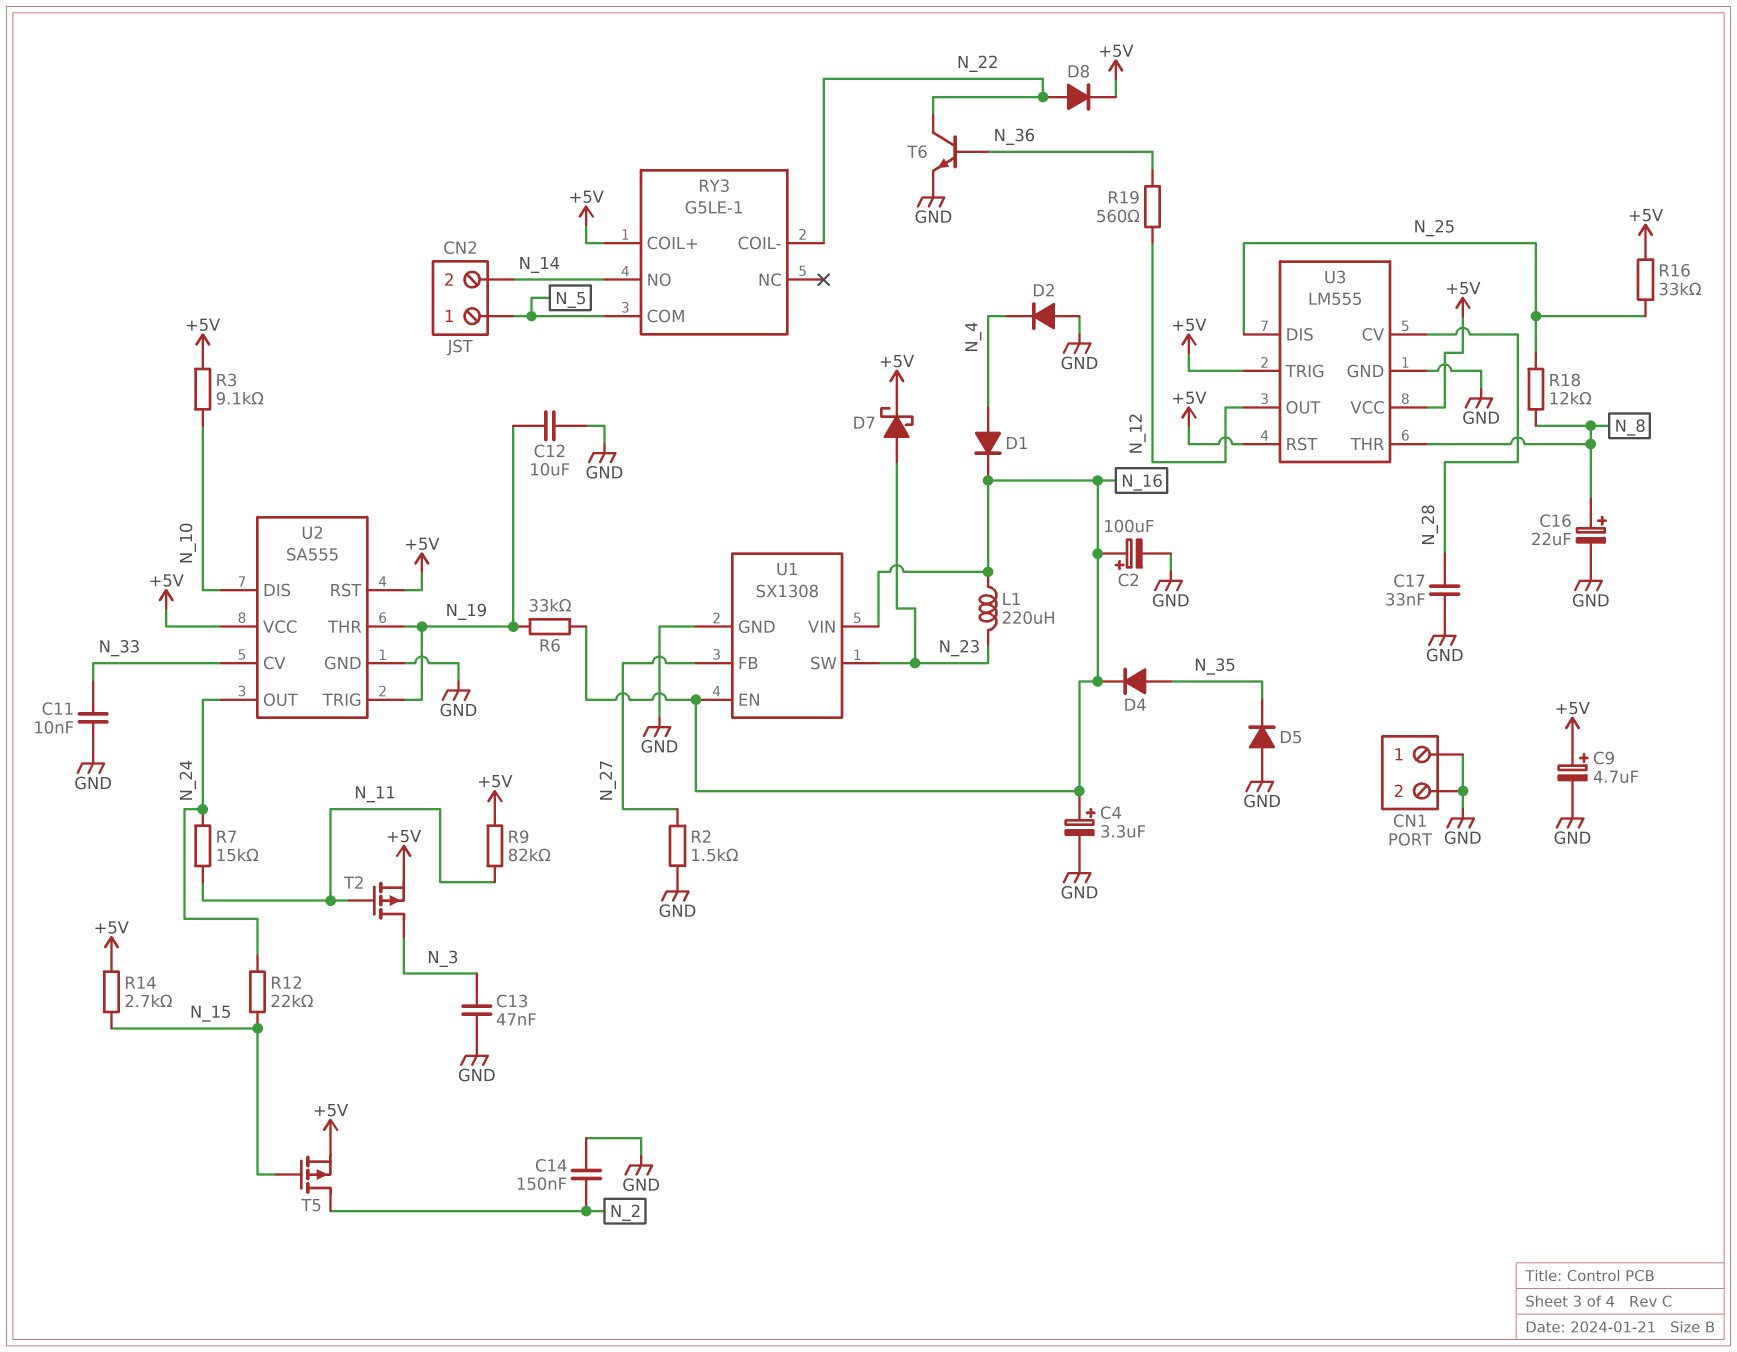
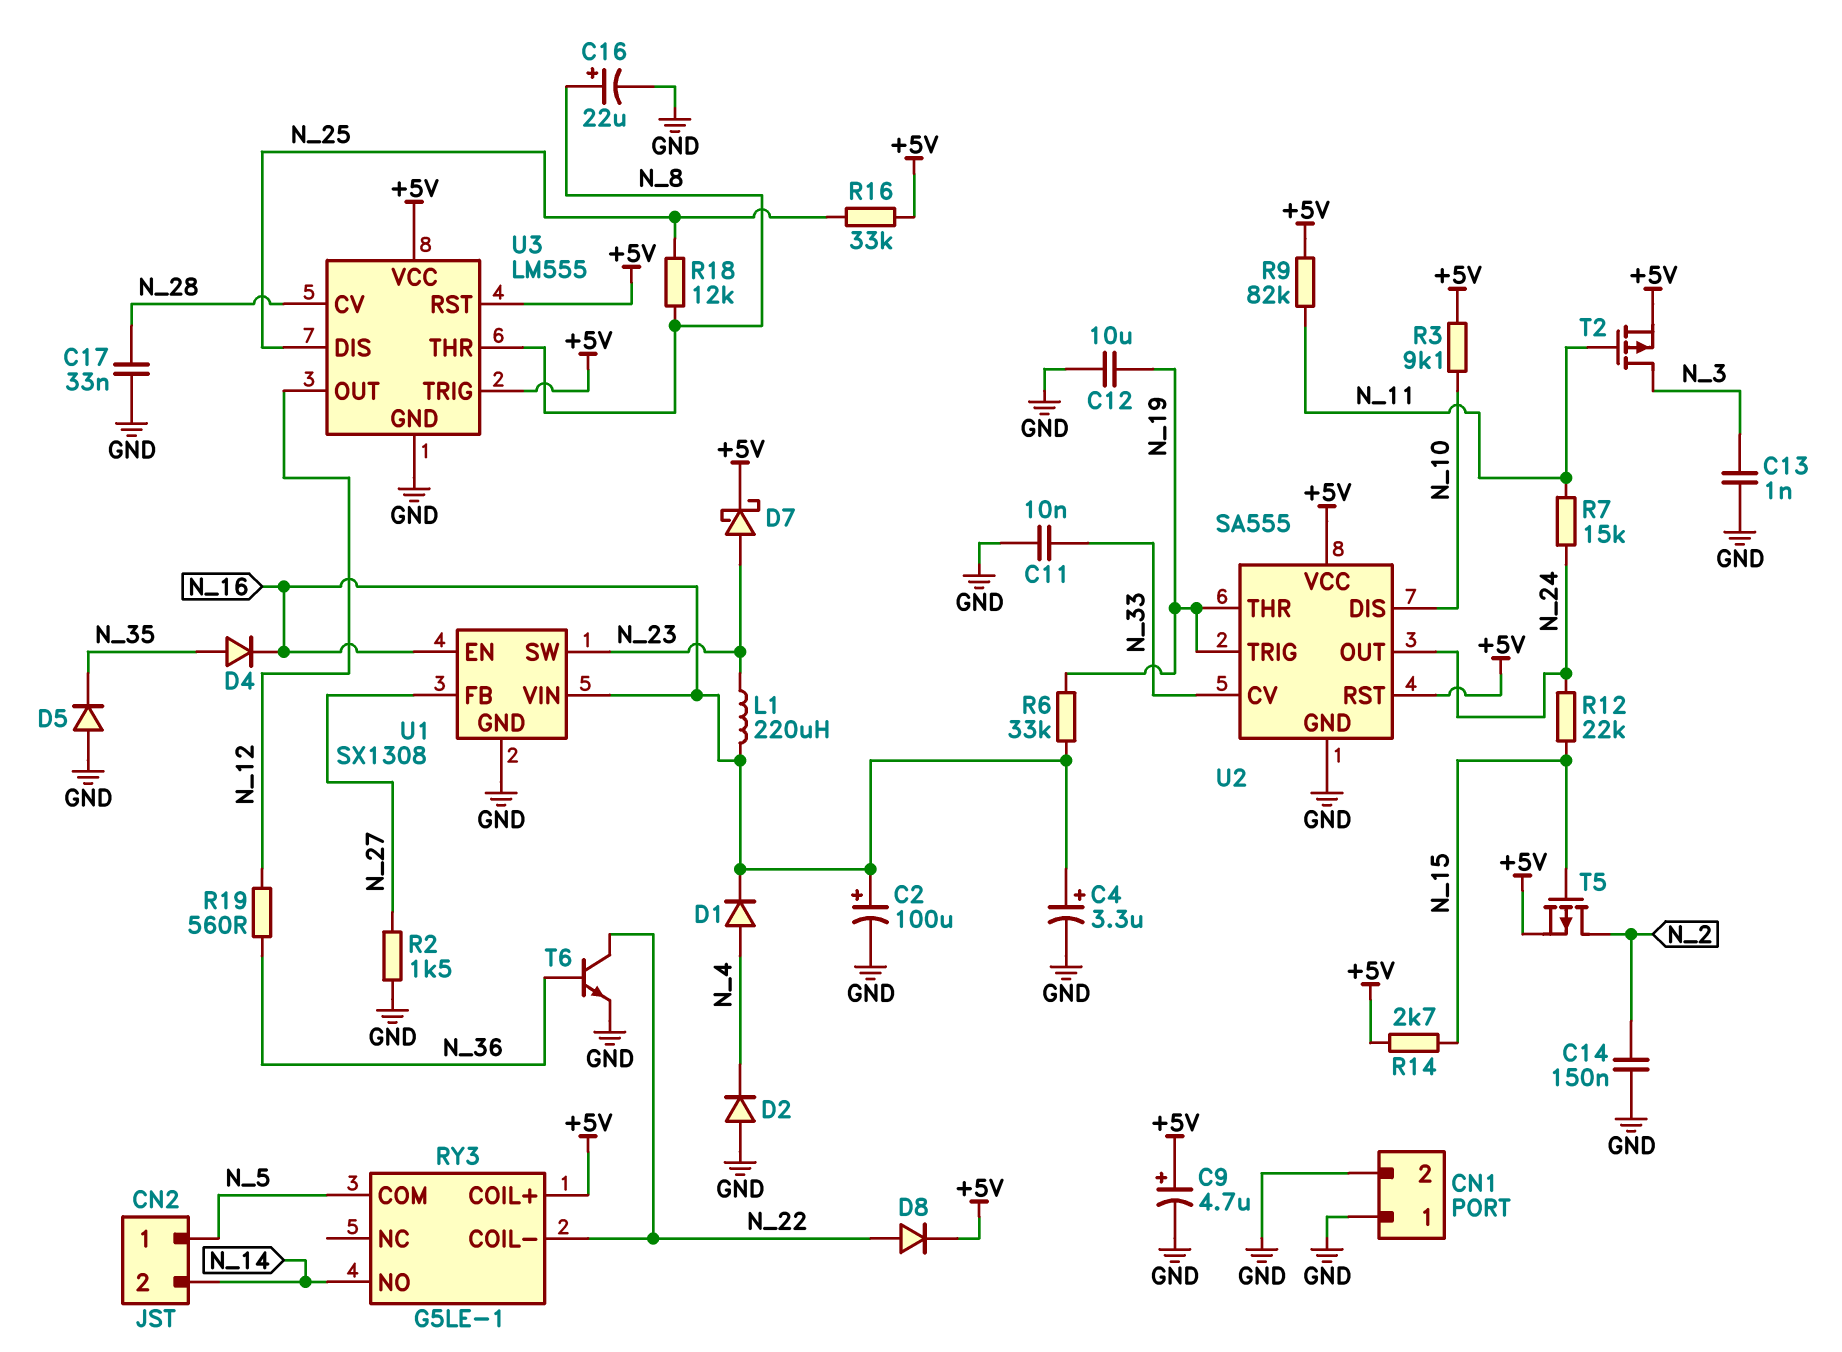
C13: 47nF (GND, N_3) -> 1nF (GND, N_3)

